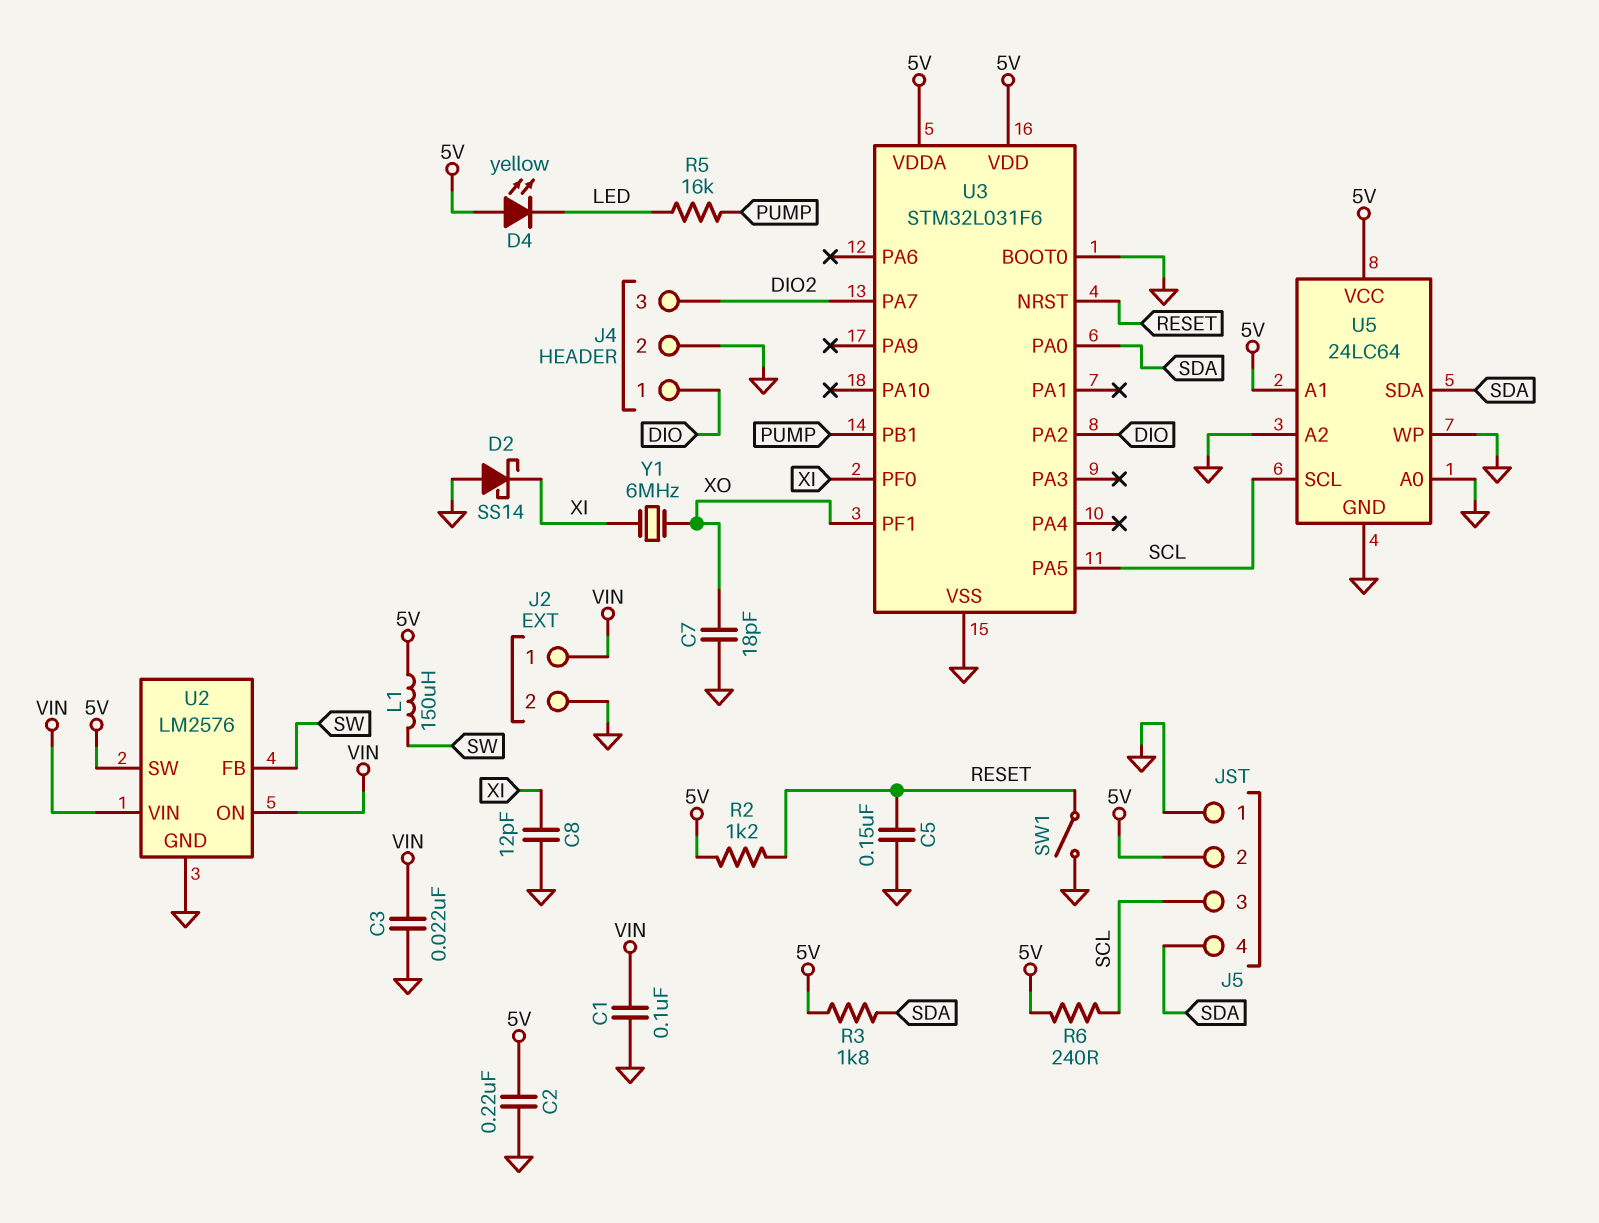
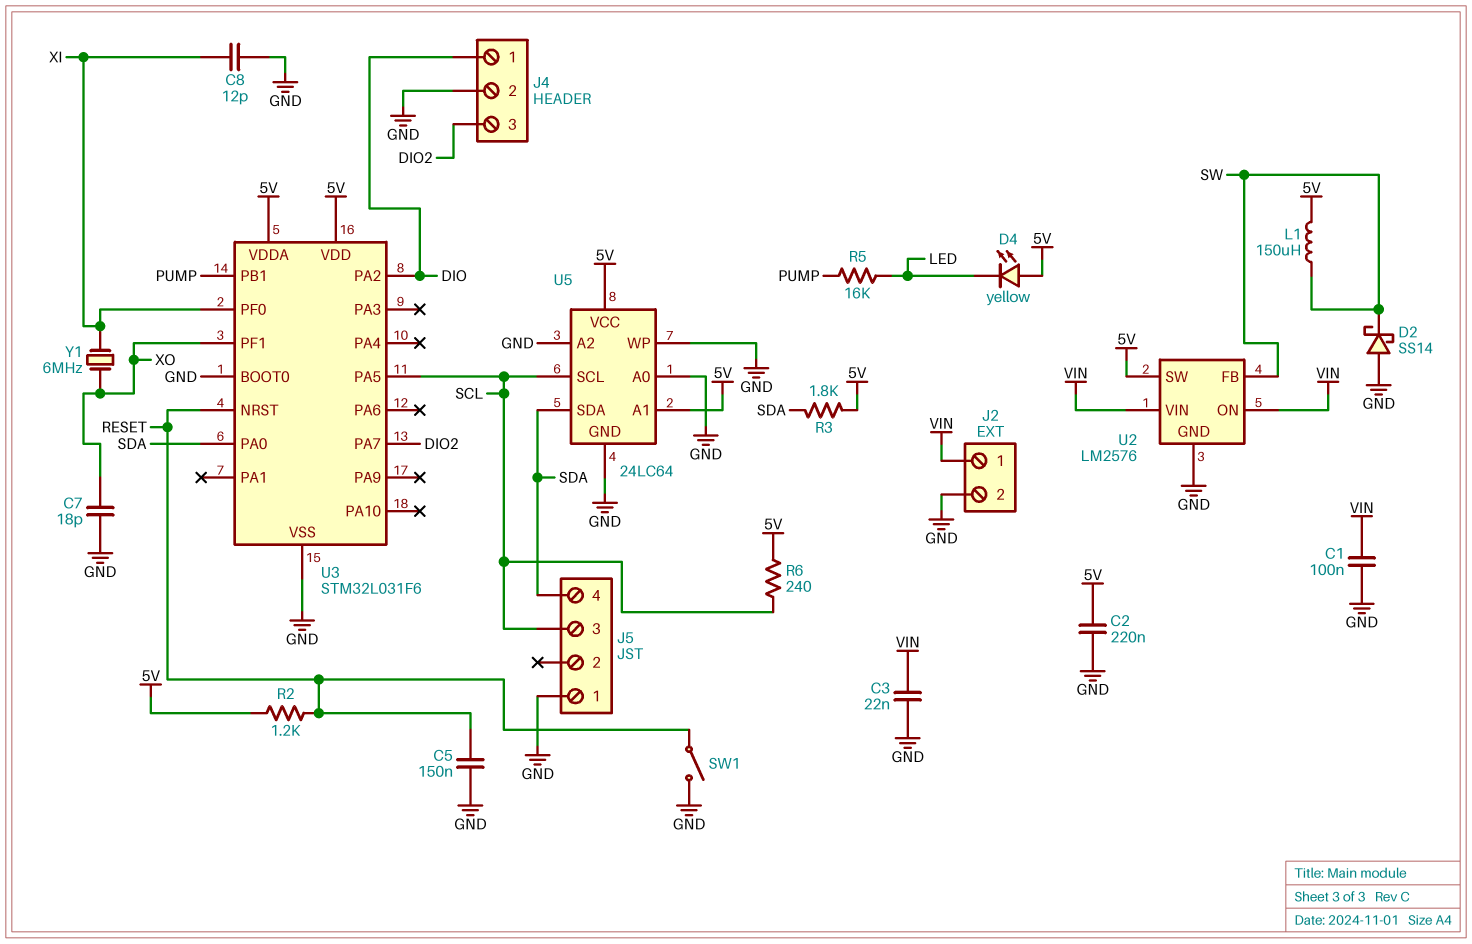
D2: schottky SS14 (A GND, K XI) -> schottky SS14 (A GND, K SW)
J5 pin 2: 5V -> none

